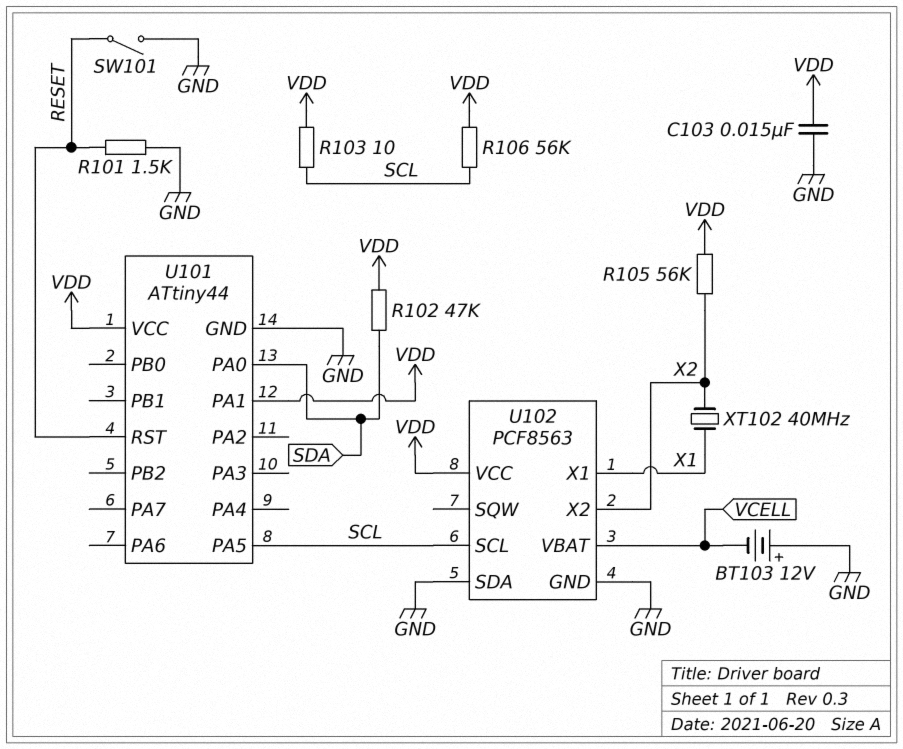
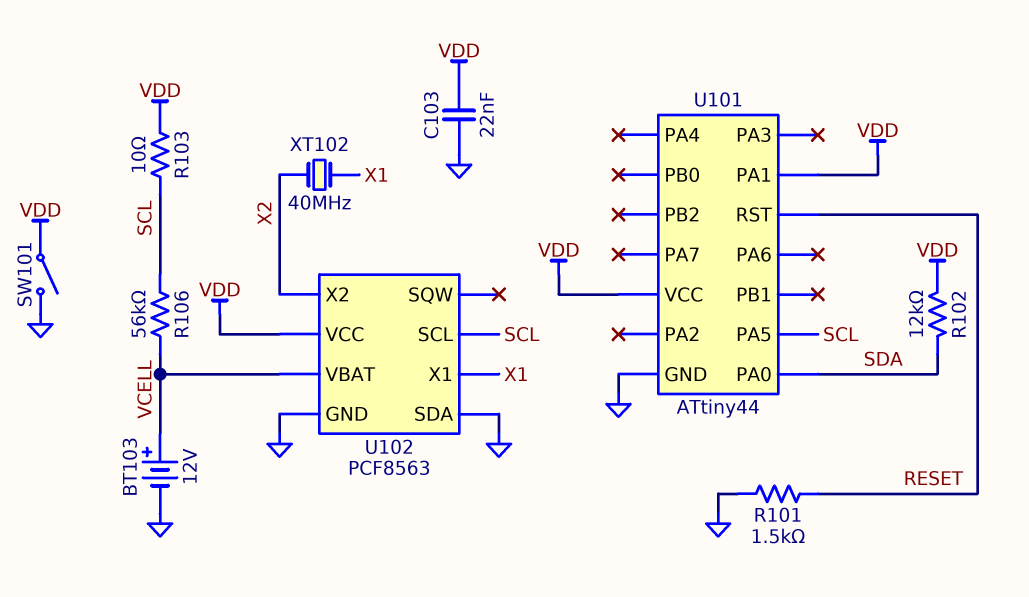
BT103: 12V (plus GND, minus VCELL) -> 12V (plus VCELL, minus GND)
C103: 15nF (GND, VDD) -> 22nF (GND, VDD)
R102: 47k (SDA, VDD) -> 12k (SDA, VDD)
R105: 56k (VDD, X2) -> none
R106: 56k (SCL, VDD) -> 56k (SCL, VCELL)
SW101: switch (GND, RESET) -> switch (GND, VDD)

